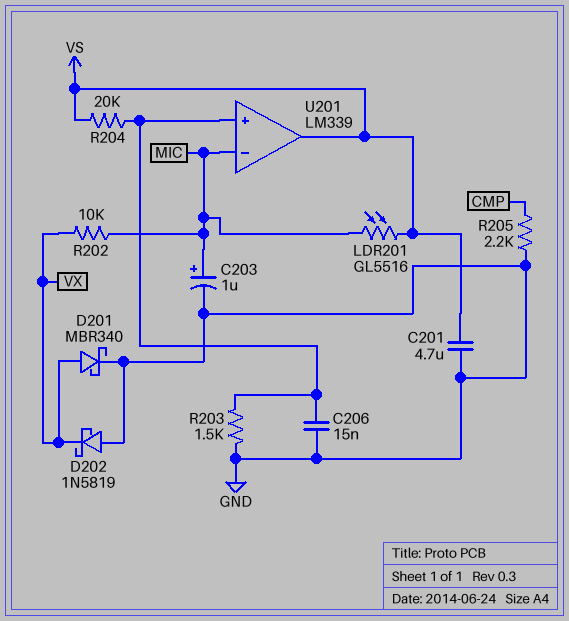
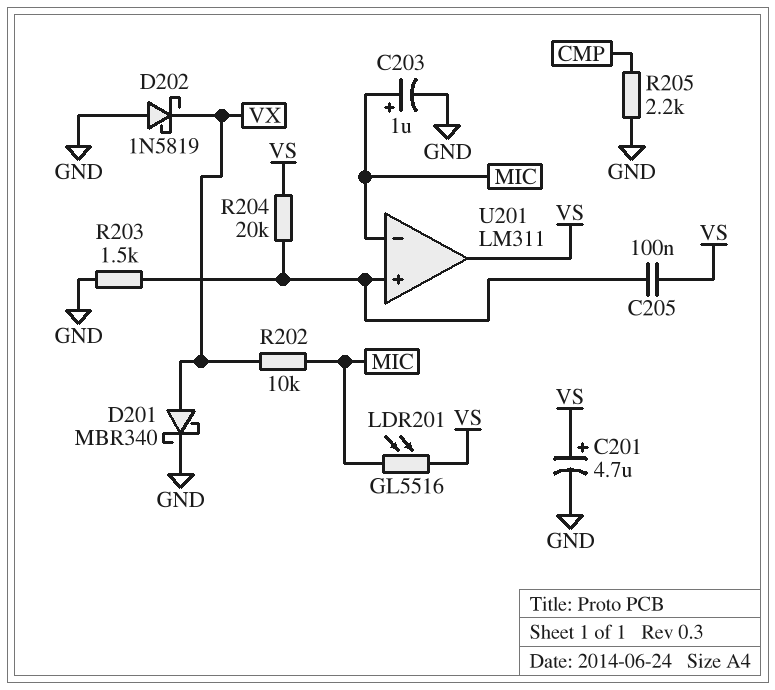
C201: 4.7uF (GND, VS) -> 4.7uF (plus VS, minus GND)
C205: none -> 100nF (U201/in+, VS)
C206: 15nF (GND, U201/in+) -> none
U201: LM339 -> LM311

